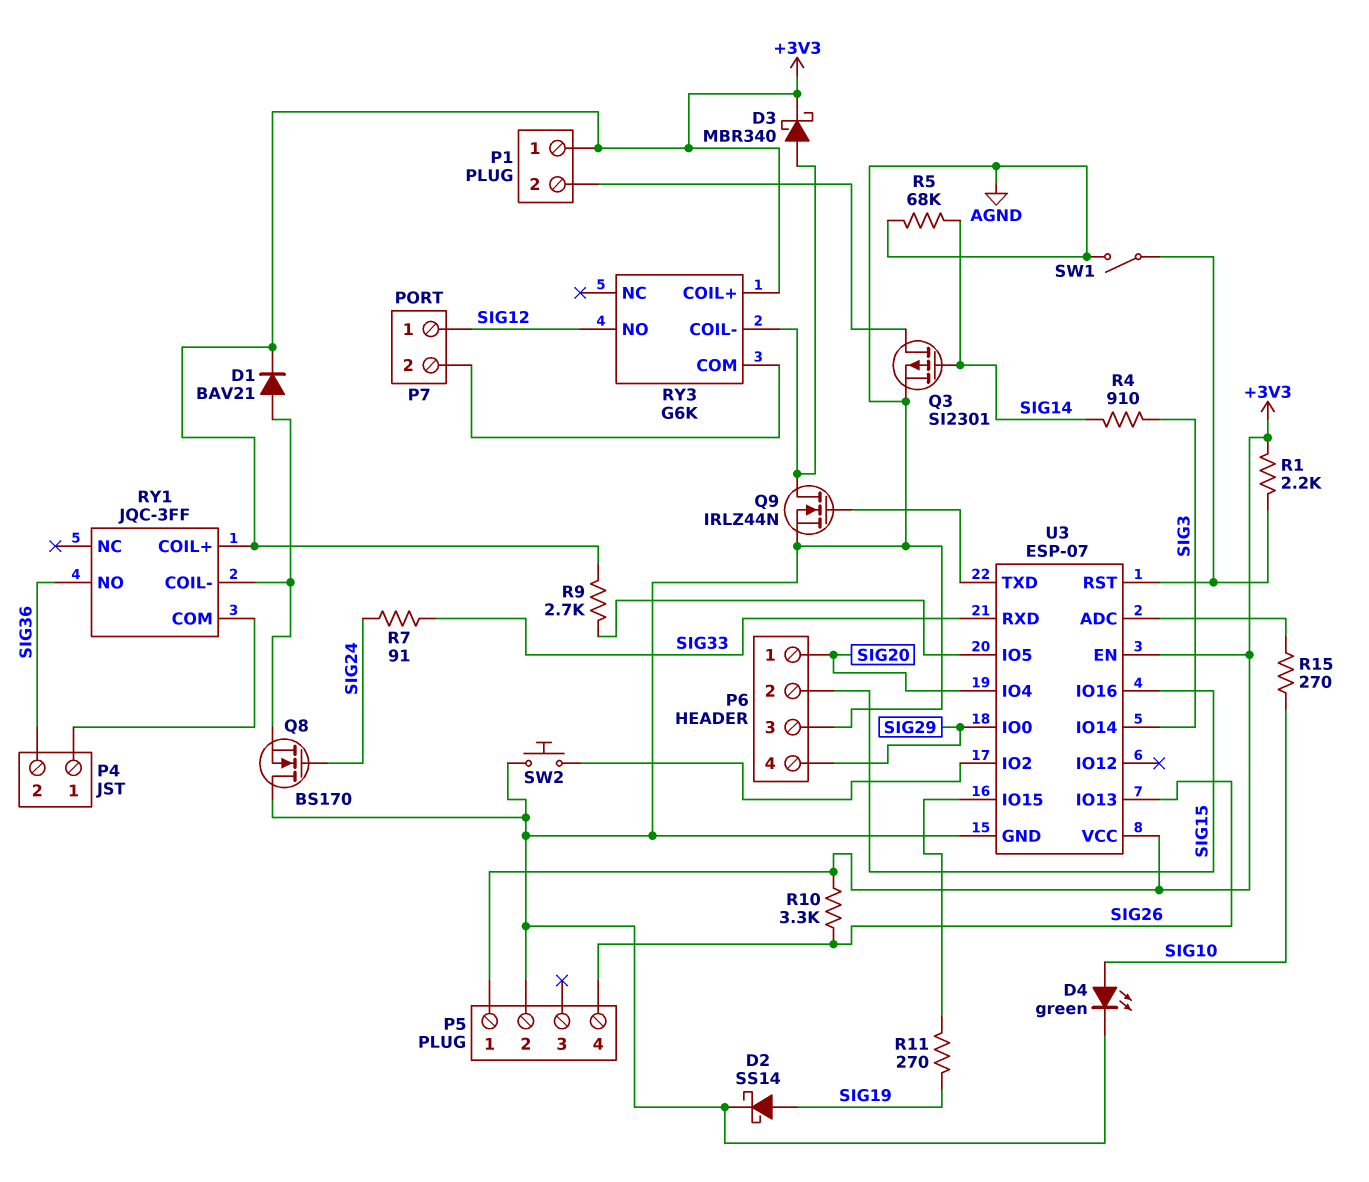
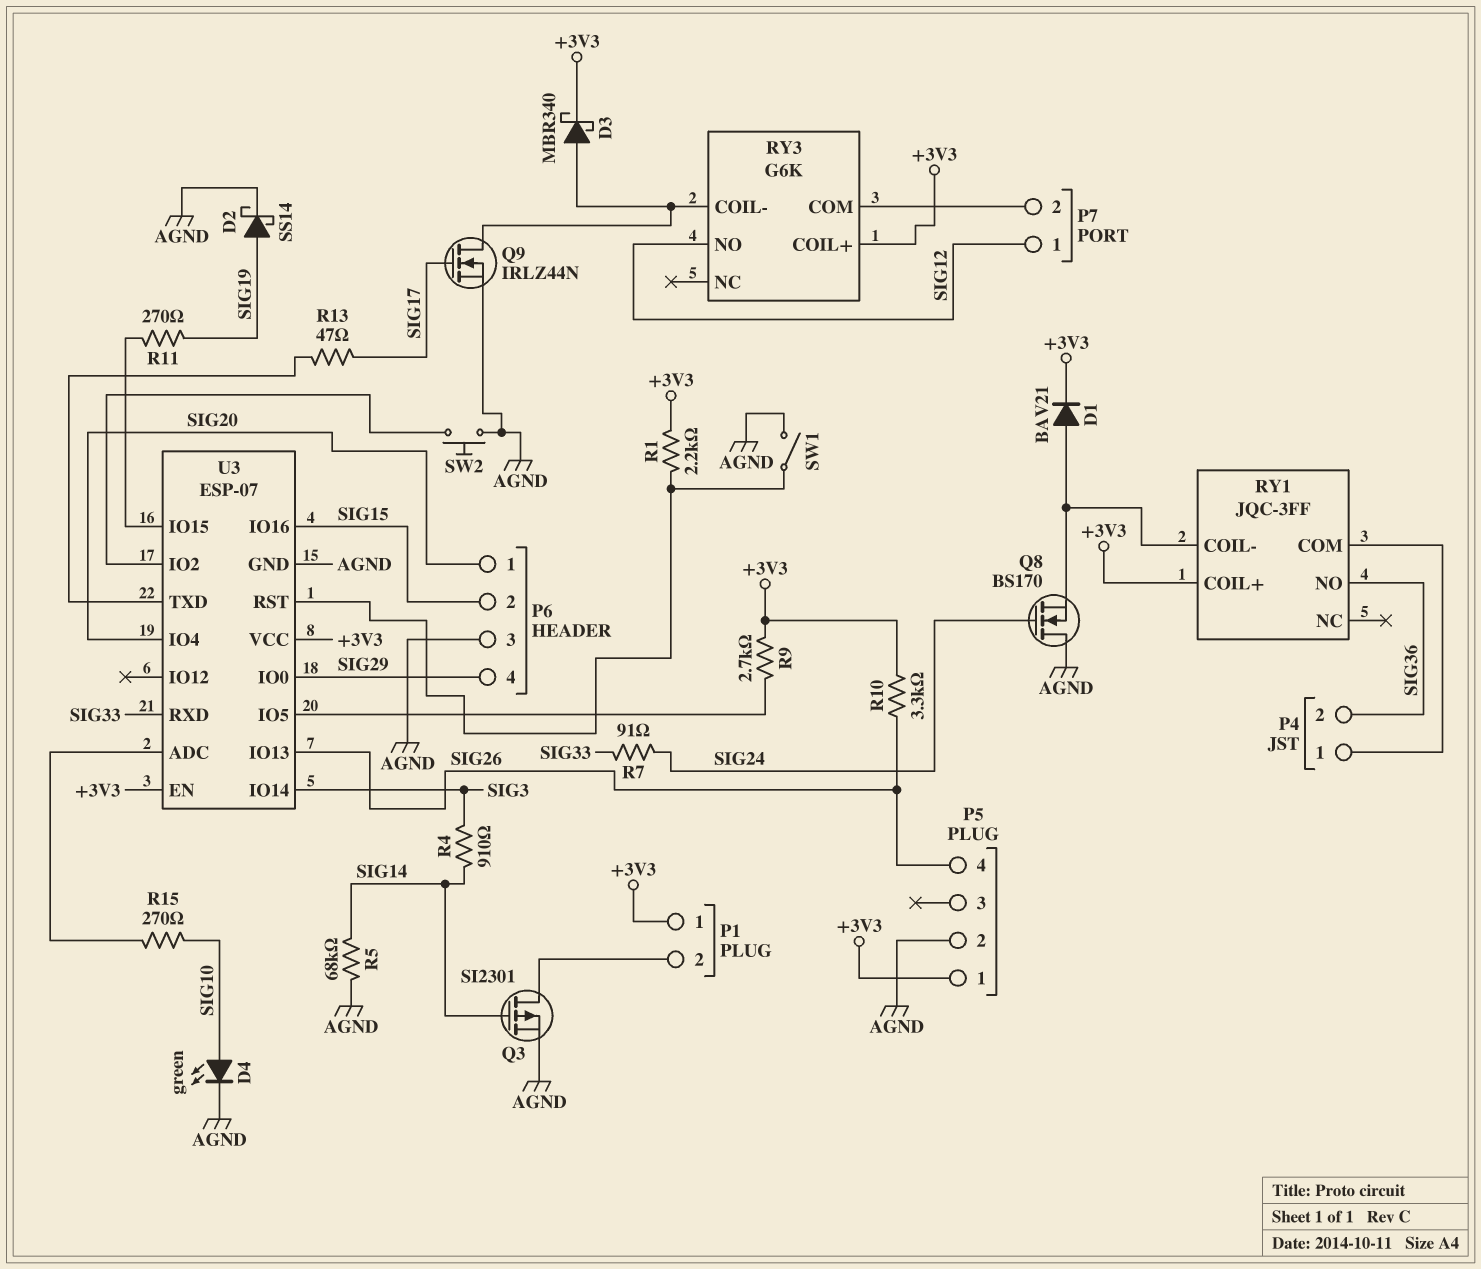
Q9: NMOS IRLZ44N (G U3/TXD, D RY3/COIL-, S AGND) -> NMOS IRLZ44N (G SIG17, D RY3/COIL-, S AGND)
R13: none -> 47 (SIG17, U3/TXD)

